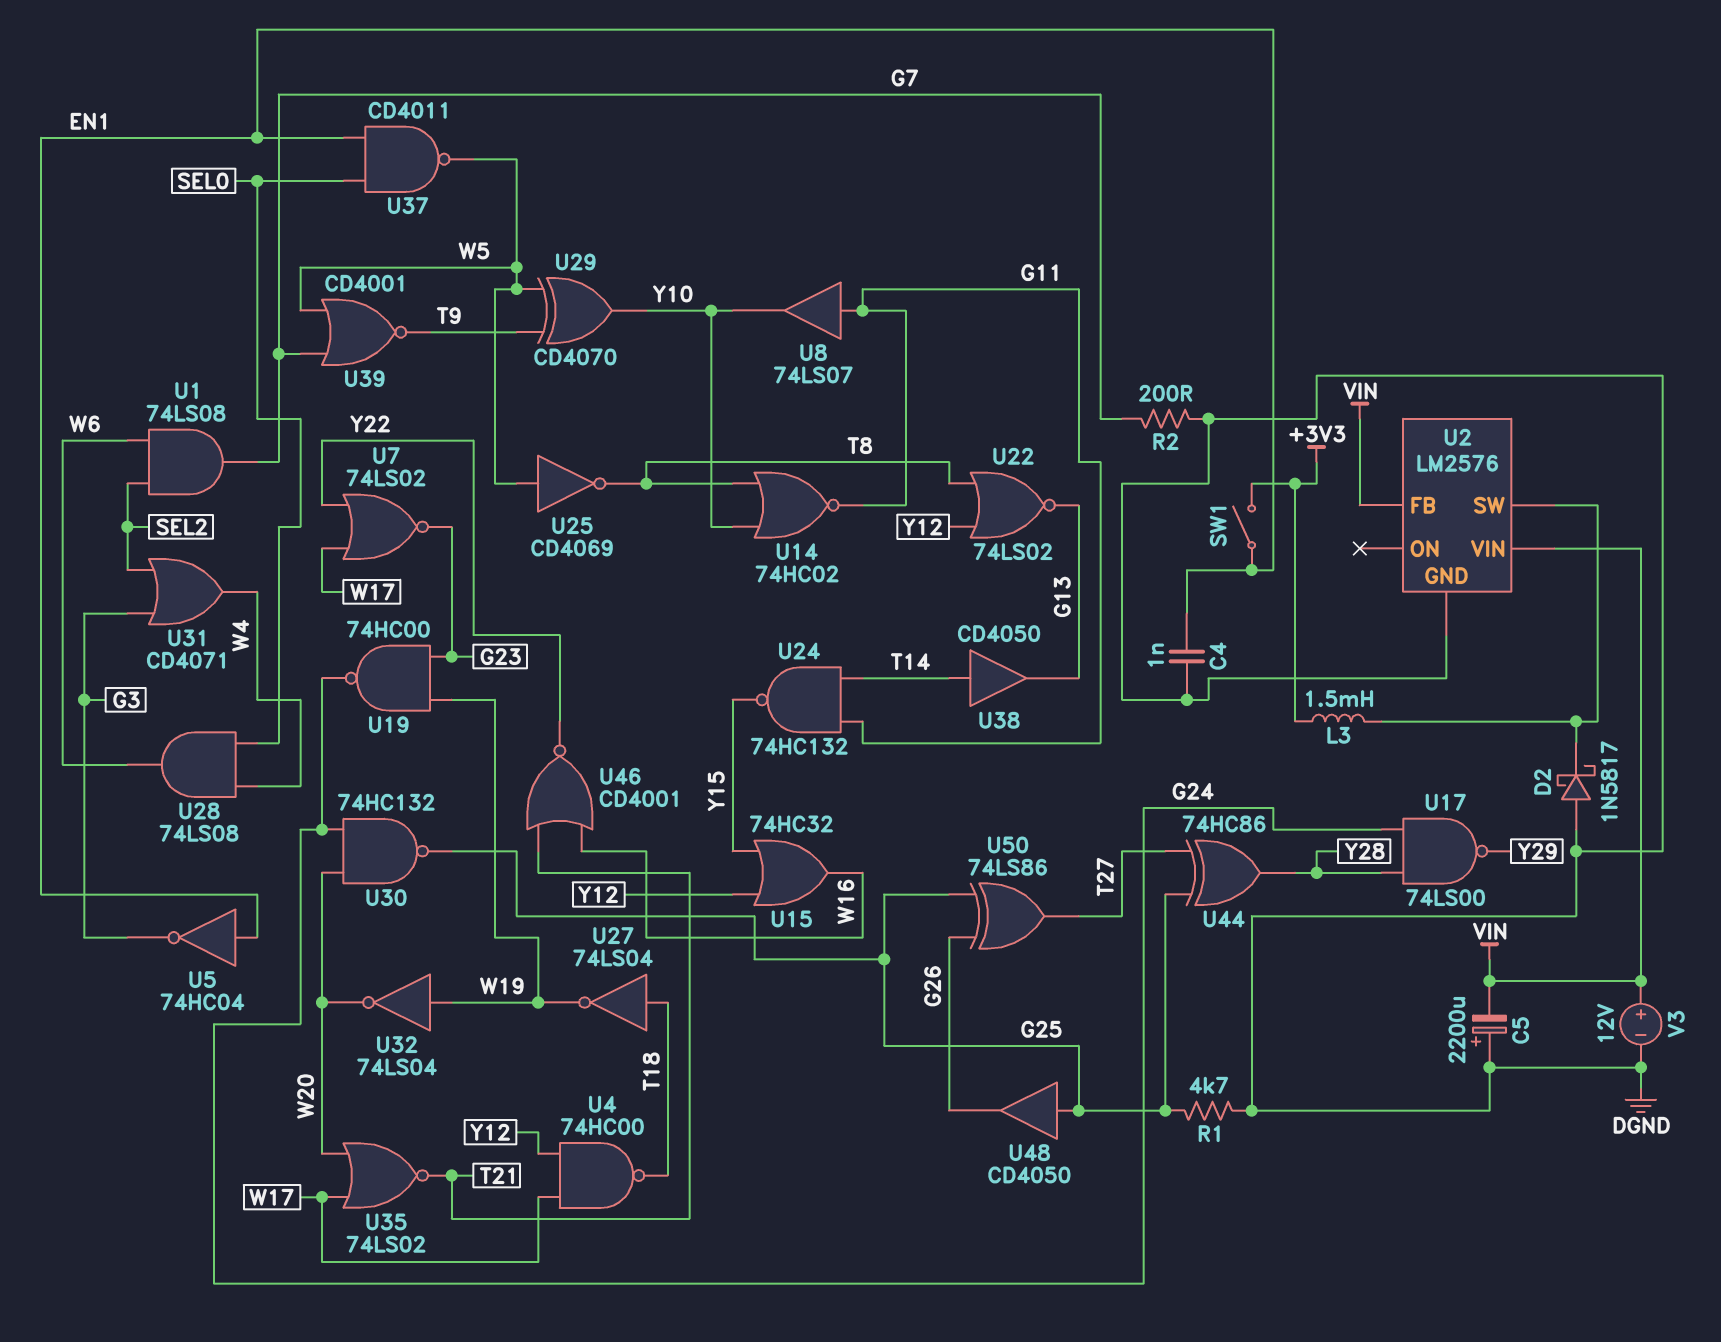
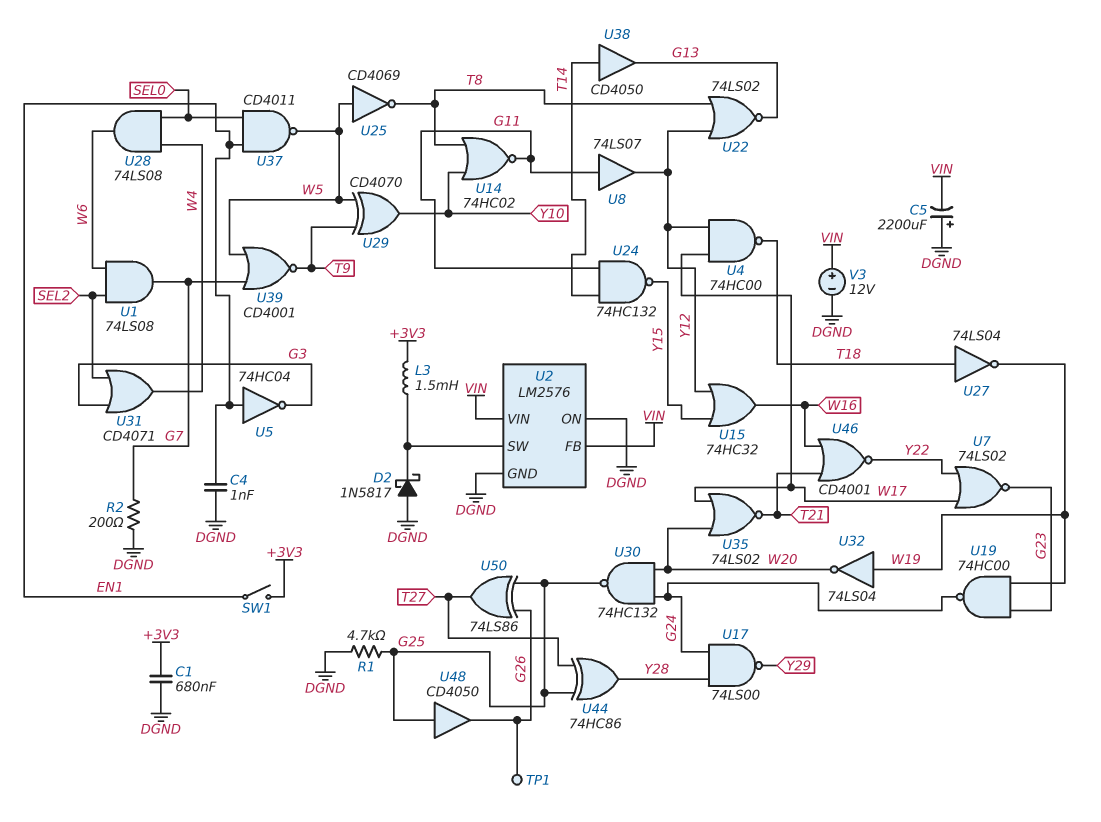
C1: none -> 680nF (+3V3, DGND)
TP1: none -> test point (G26)
U2 pin ON: none -> DGND
U8: buffer 74LS07 (in G11, out Y10) -> buffer 74LS07 (in G11, out Y12)

